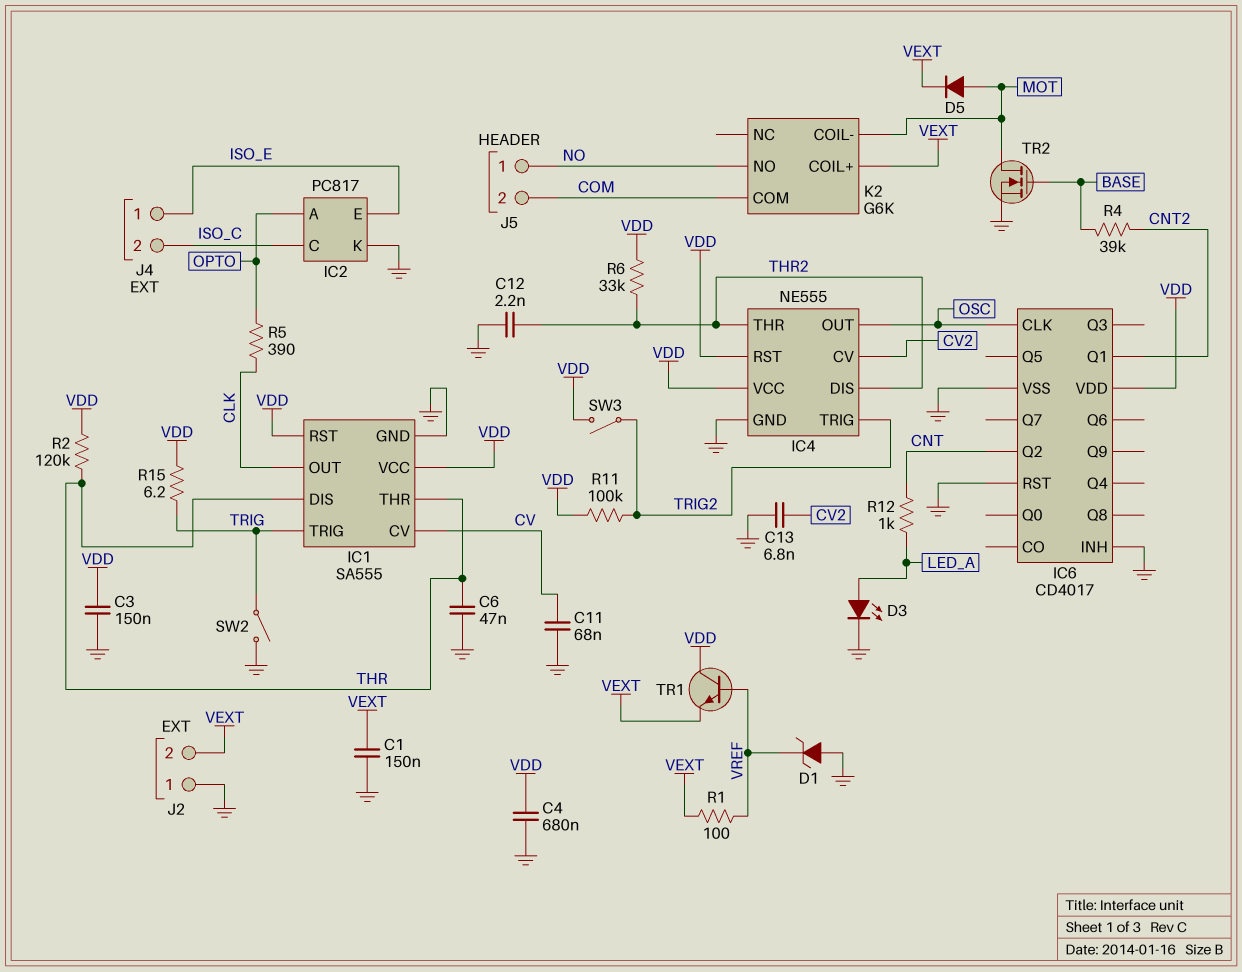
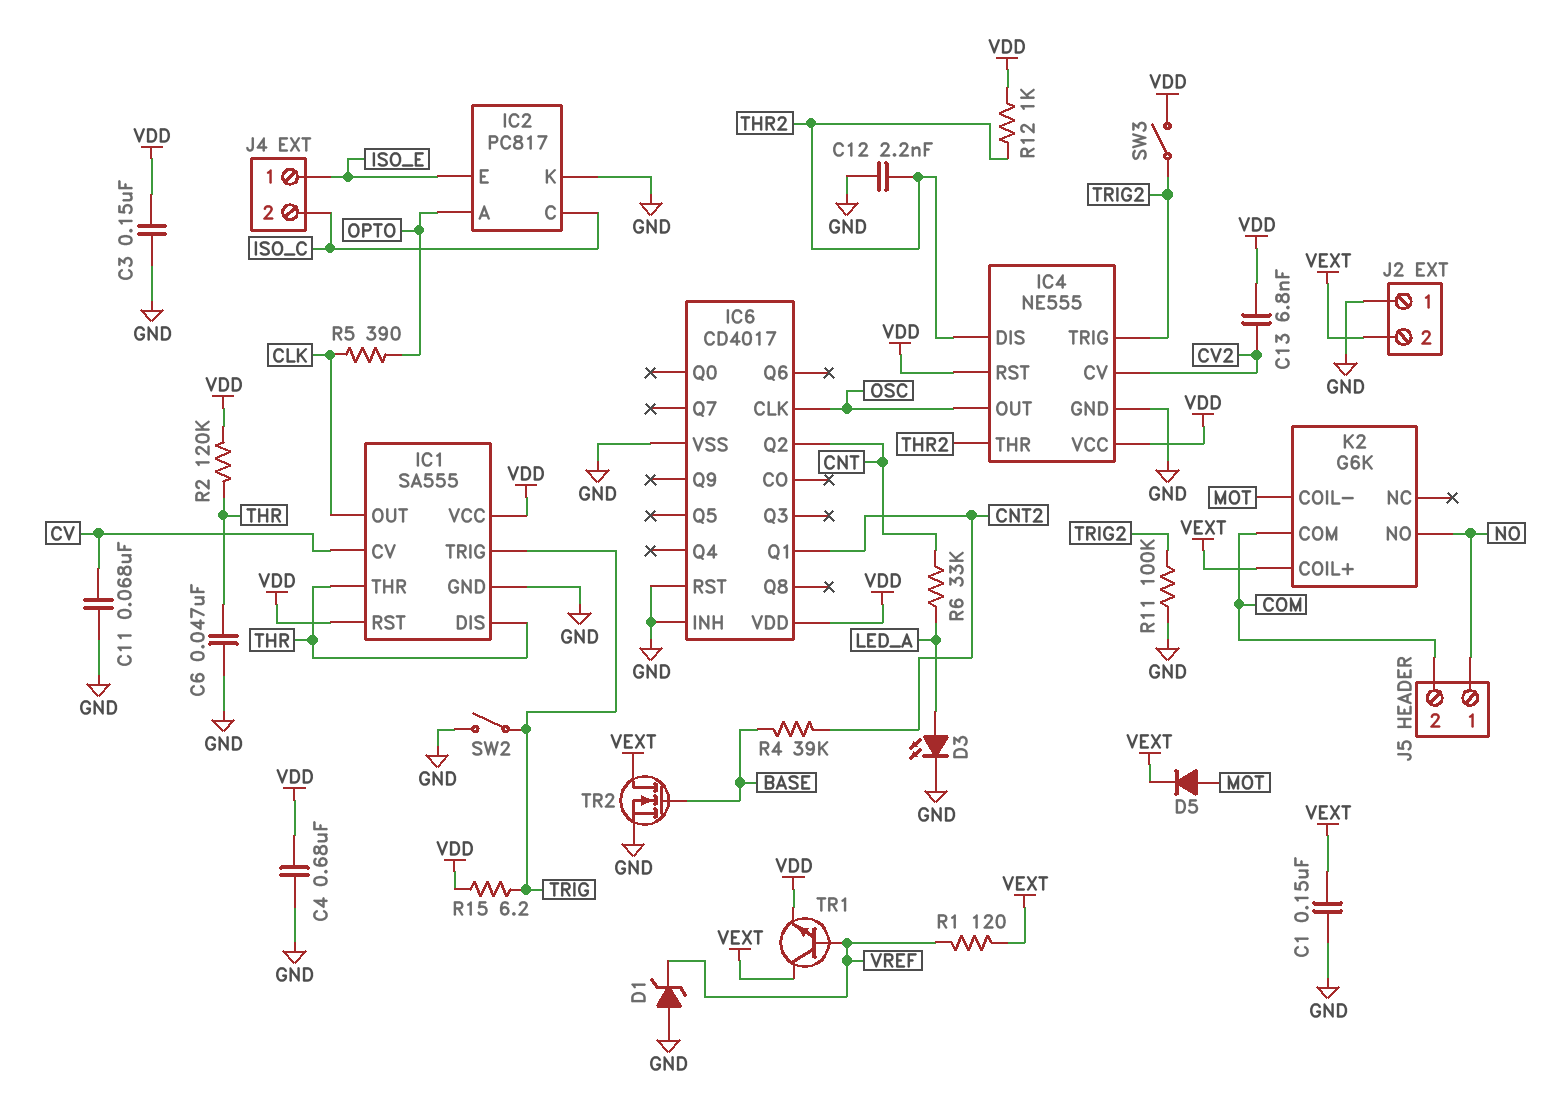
C13: 6.8nF (CV2, GND) -> 6.8nF (CV2, VDD)
R1: 100 (VEXT, VREF) -> 120 (VEXT, VREF)
R6: 33k (THR2, VDD) -> 33k (CNT, LED_A)
R11: 100k (TRIG2, VDD) -> 100k (GND, TRIG2)
R12: 1k (CNT, LED_A) -> 1k (THR2, VDD)
TR1: NPN (B VREF, C VDD, E VEXT) -> NPN (B VREF, C VEXT, E VDD)
TR2: NMOS (G BASE, D MOT, S GND) -> NMOS (G BASE, D VEXT, S GND)

